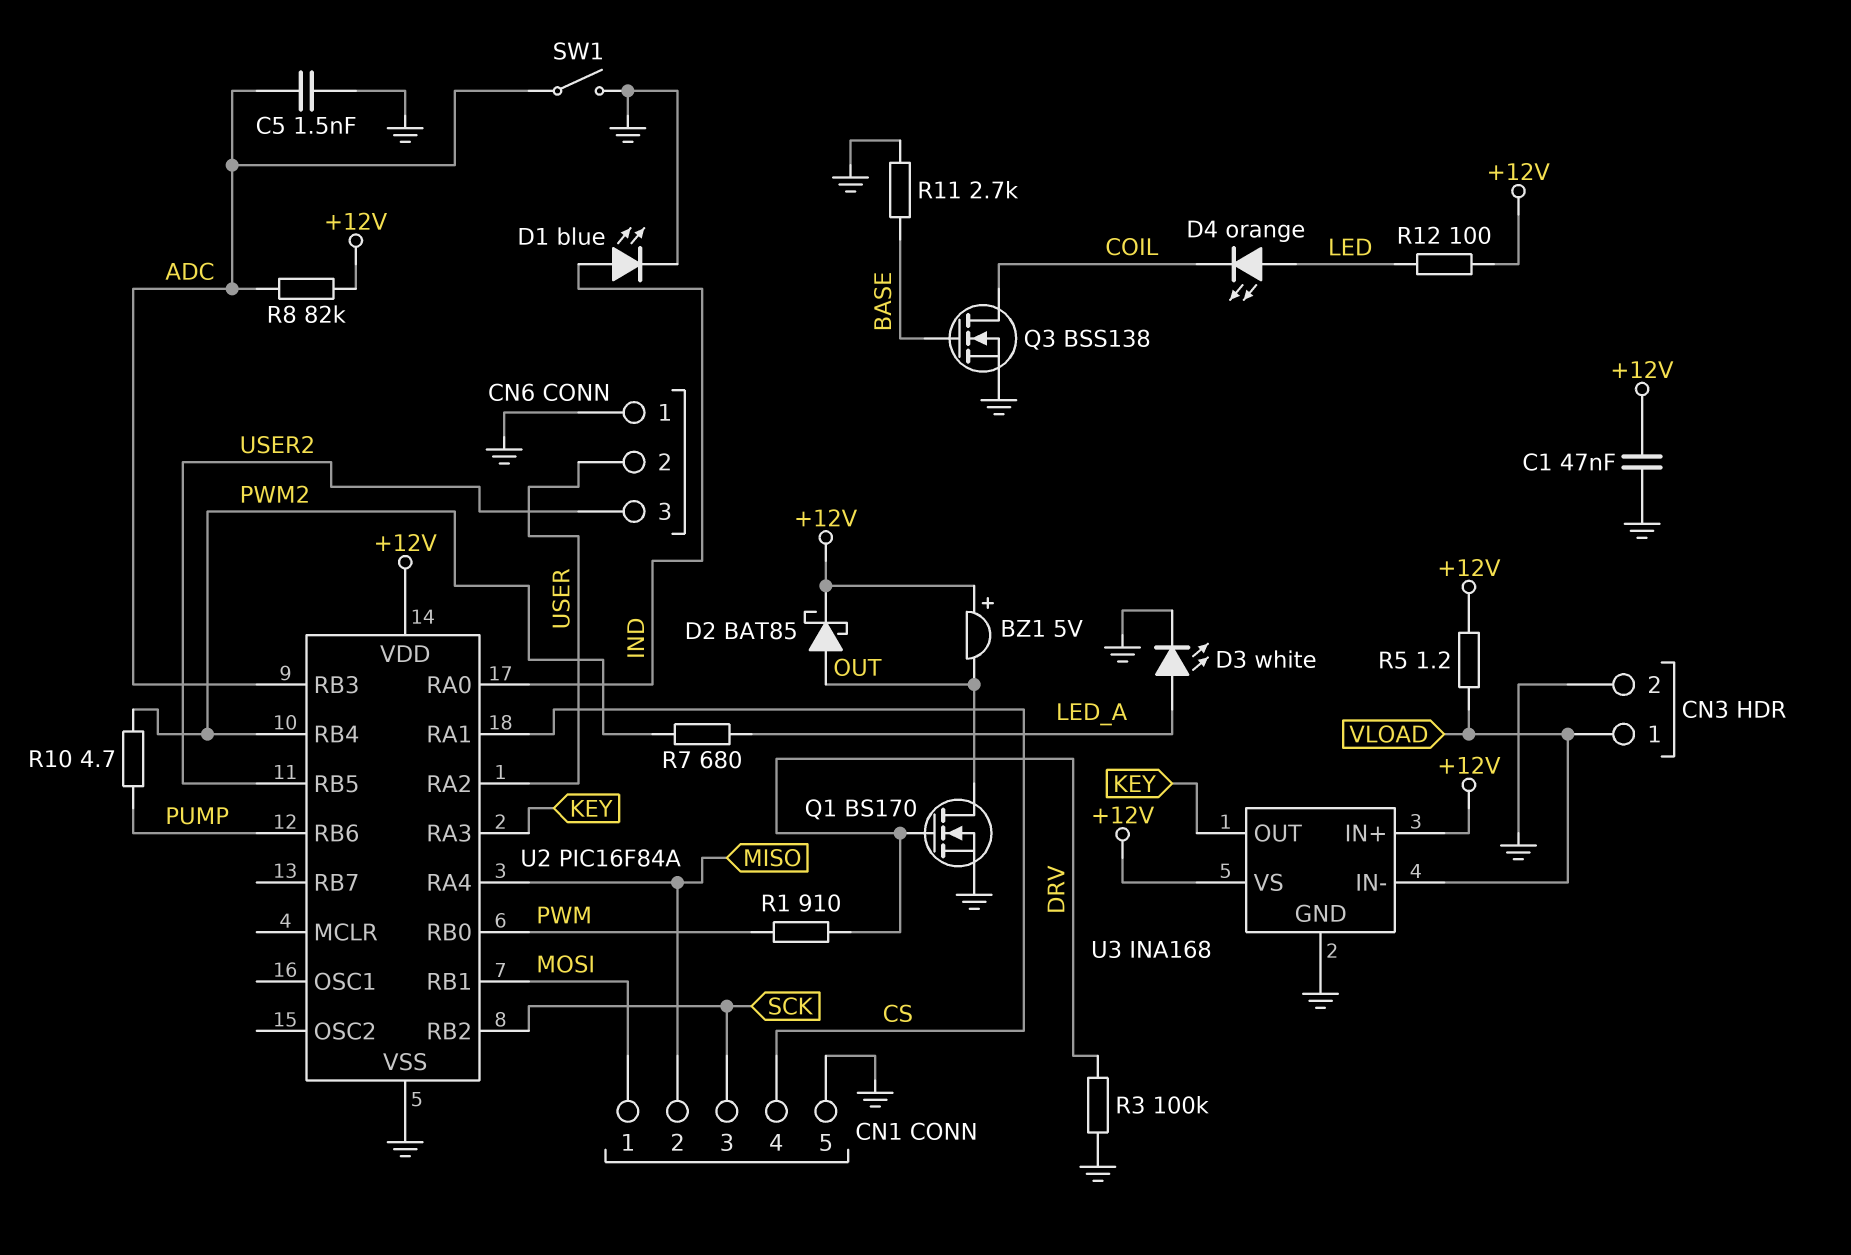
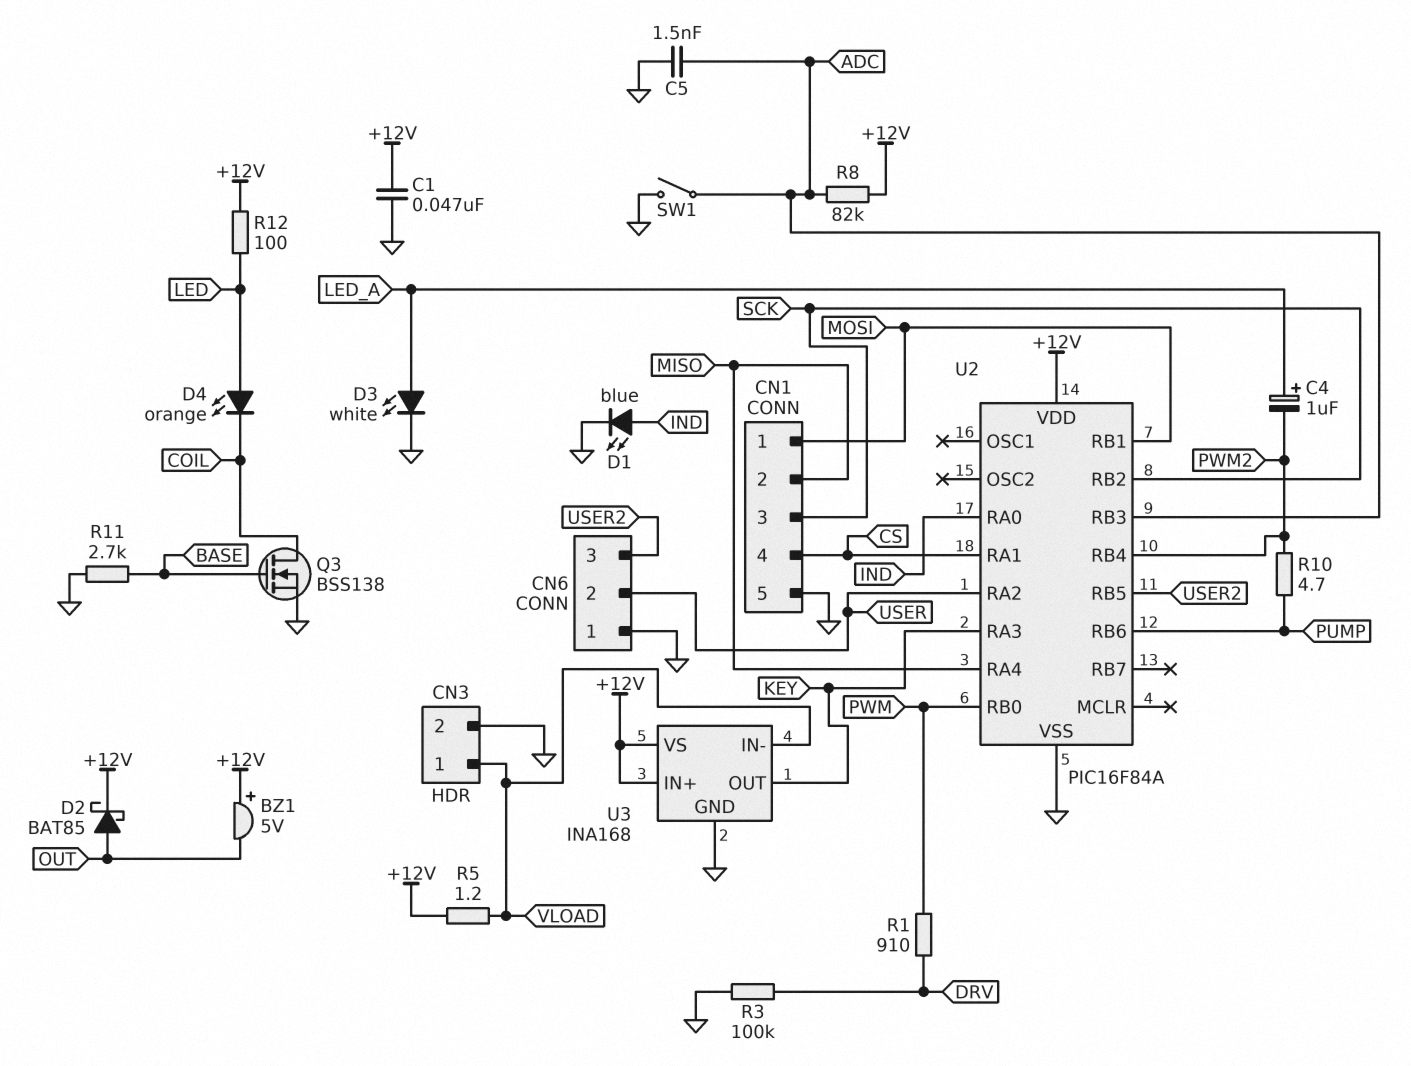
C4: none -> 1uF (plus LED_A, minus PWM2)
Q1: NMOS BS170 (G DRV, D OUT, S GND) -> none
R7: 680 (LED_A, PWM2) -> none

